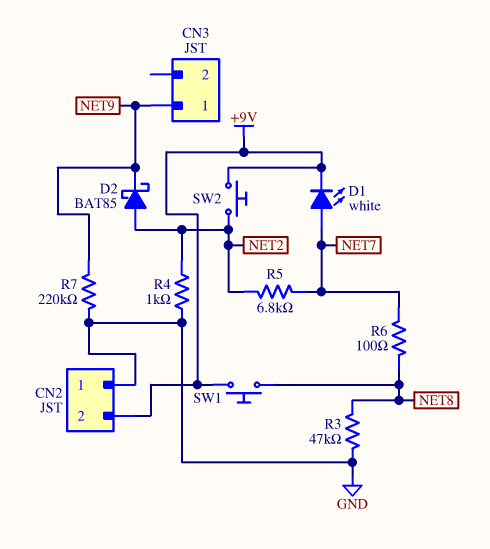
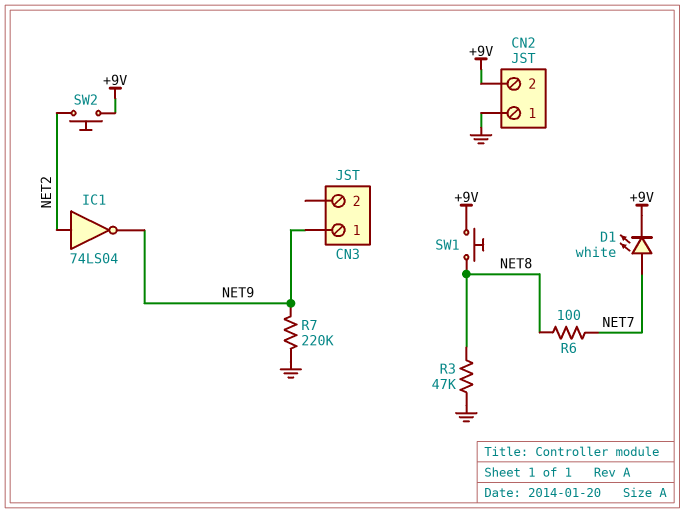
D2: schottky BAT85 (A NET2, K NET9) -> none
IC1: none -> NOT 74LS04 (in NET2, out NET9)
R4: 1k (GND, NET2) -> none
R5: 6.8k (NET2, NET7) -> none

